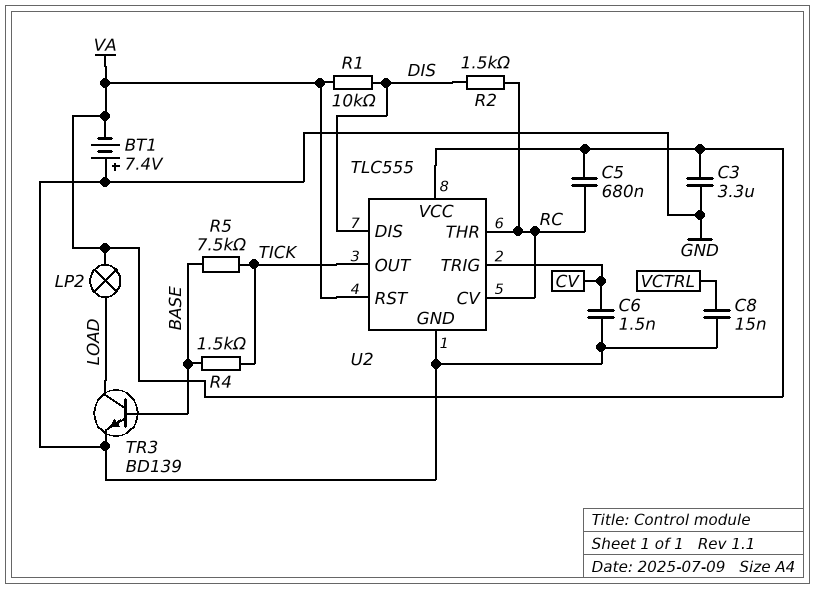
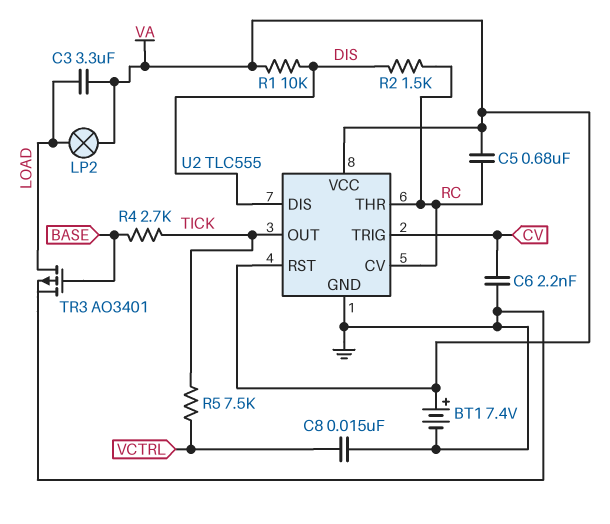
BT1: 7.4V (plus GND, minus VA) -> 7.4V (plus VA, minus GND)
C3: 3.3uF (GND, VA) -> 3.3uF (LOAD, VA)
C6: 1.5nF (CV, GND) -> 2.2nF (CV, GND)
R4: 1.5k (BASE, TICK) -> 2.7k (BASE, TICK)
R5: 7.5k (BASE, TICK) -> 7.5k (TICK, VCTRL)
TR3: NPN BD139 (B BASE, C LOAD, E GND) -> PMOS AO3401 (G BASE, D LOAD, S GND)

